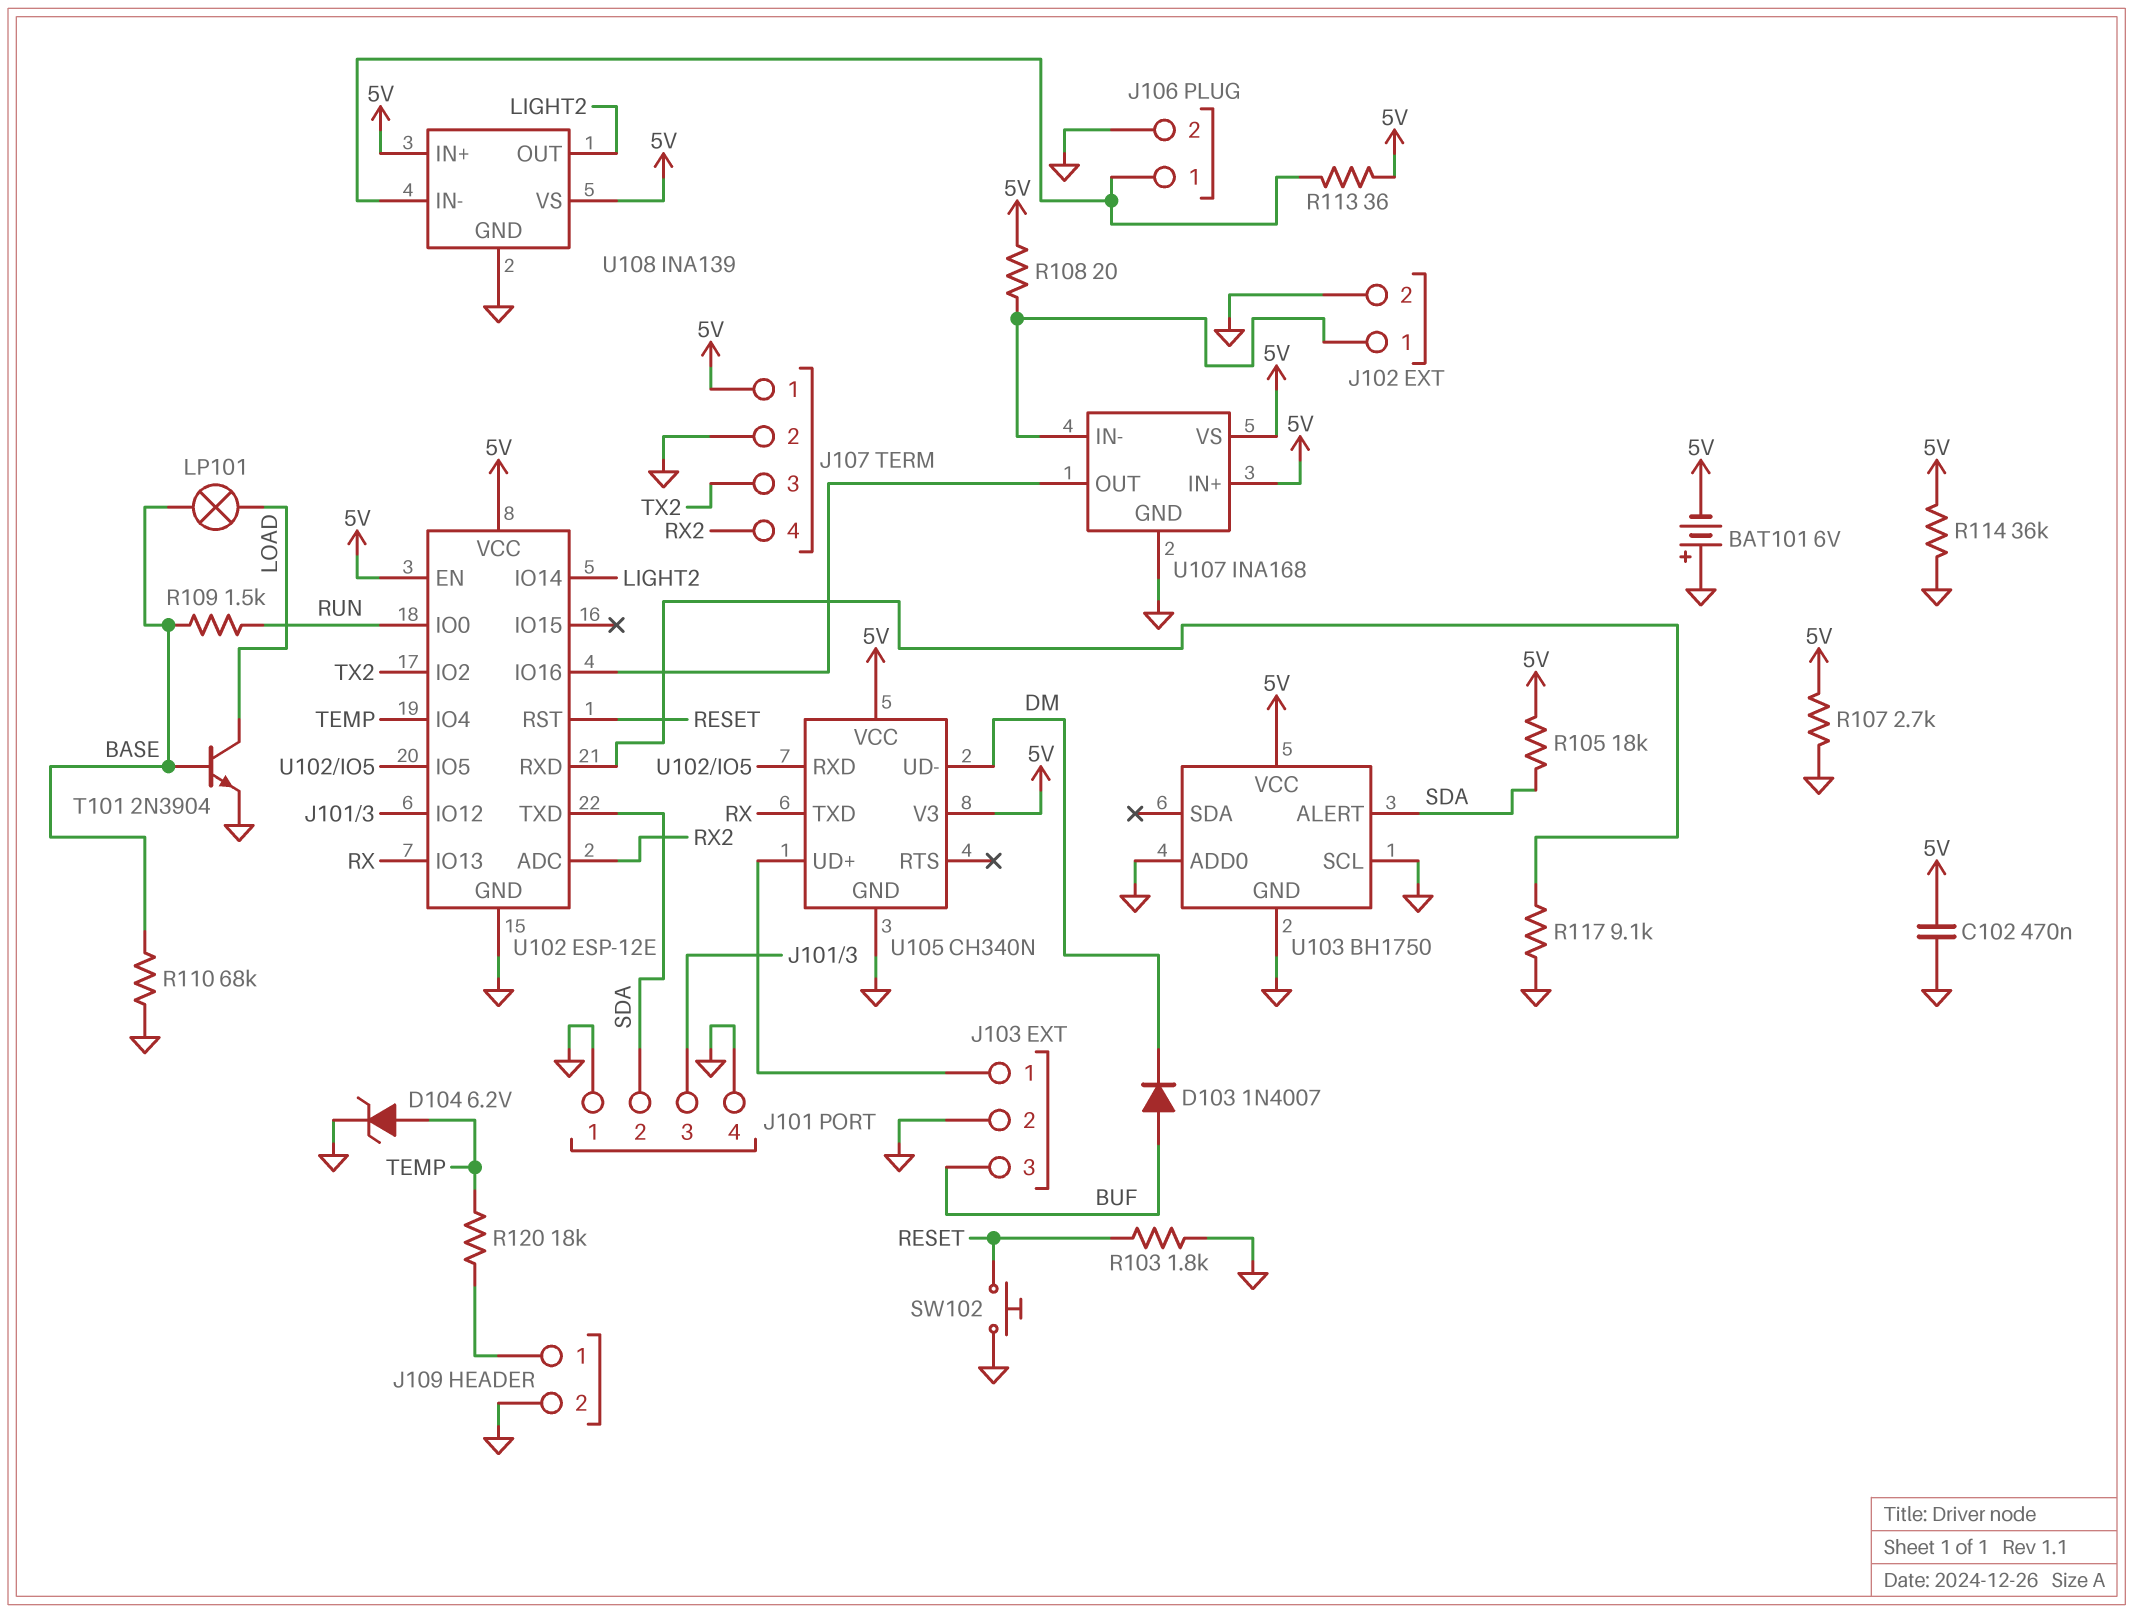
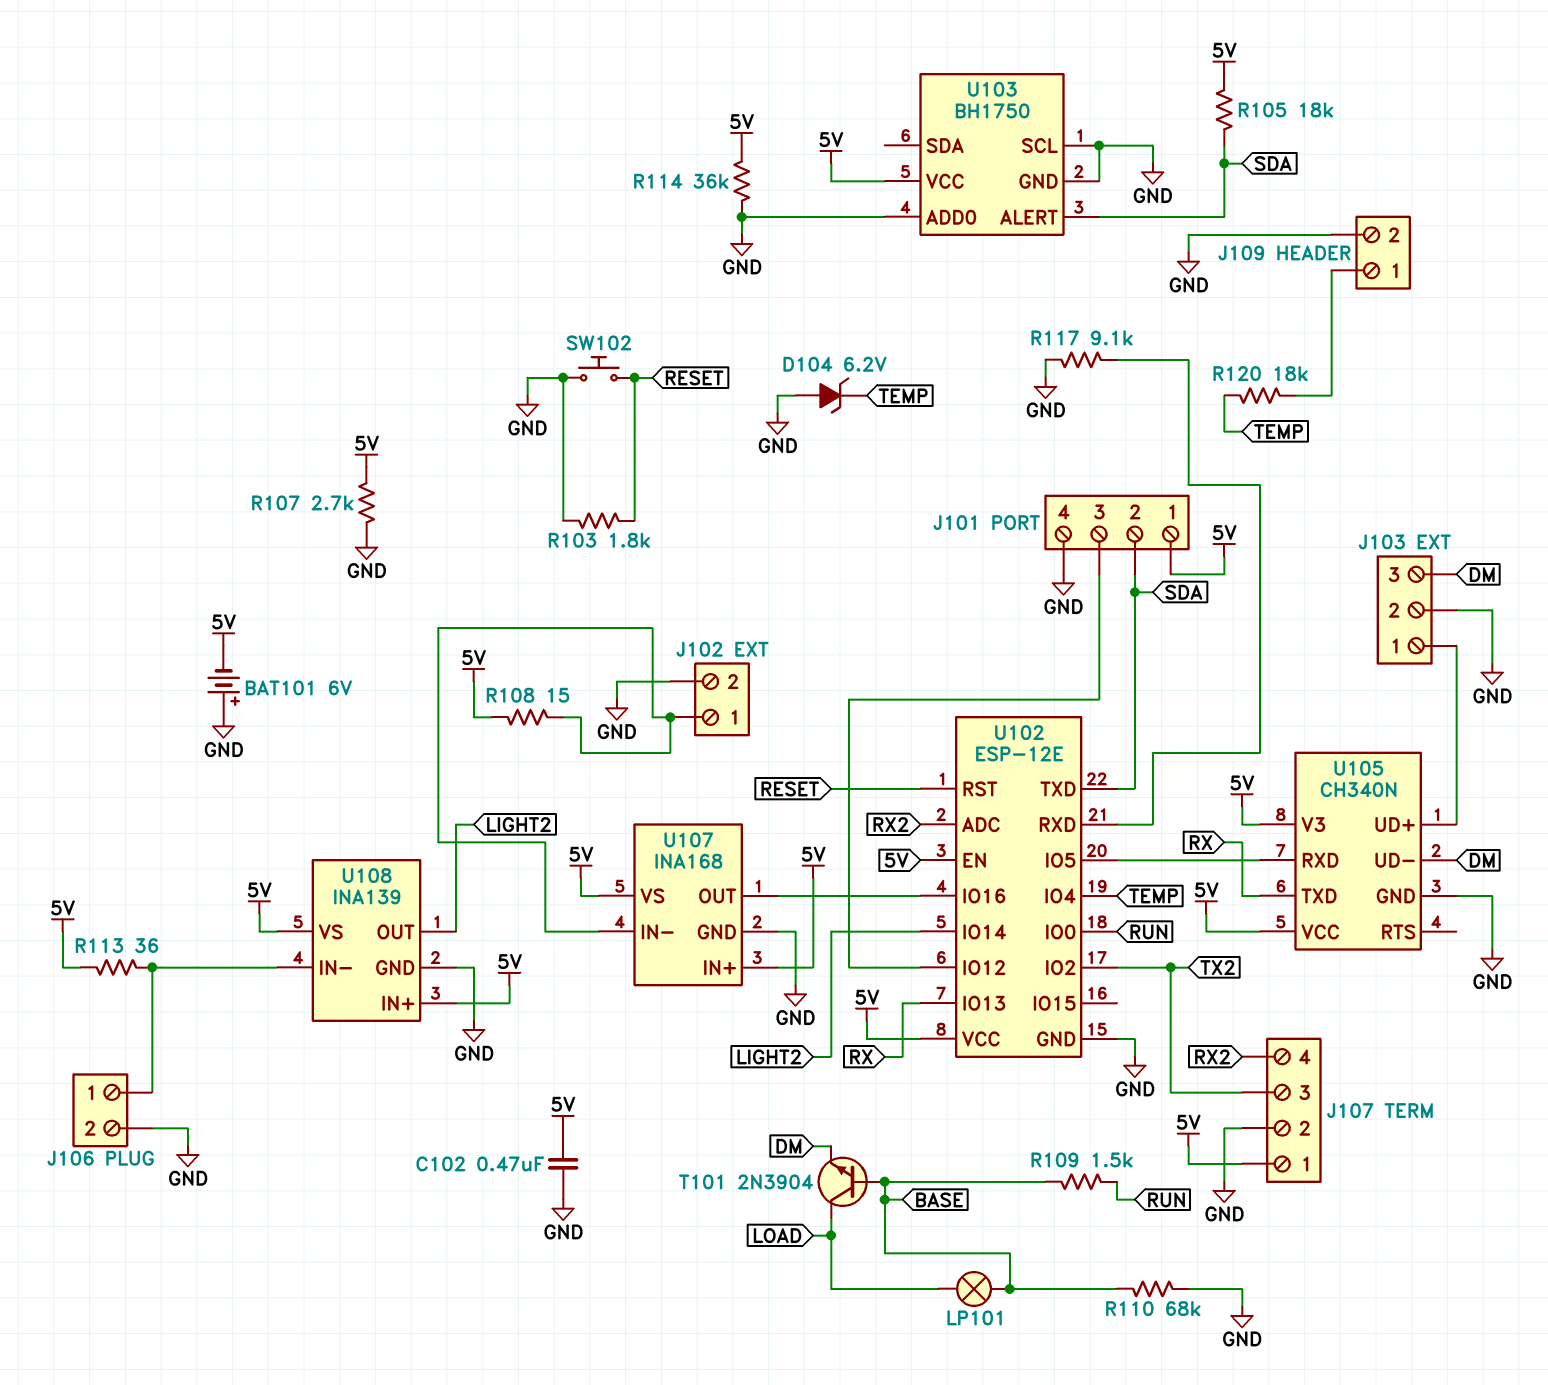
D103: diode 1N4007 (A BUF, K DM) -> none
D104: zener 6.2V (A TEMP, K GND) -> zener 6.2V (A GND, K TEMP)
J101 pin 1: GND -> 5V
J103 pin 3: BUF -> DM
R108: 20 (5V, J102/1) -> 15 (5V, J102/1)
T101: NPN 2N3904 (B BASE, C LOAD, E GND) -> NPN 2N3904 (B BASE, C LOAD, E DM)

